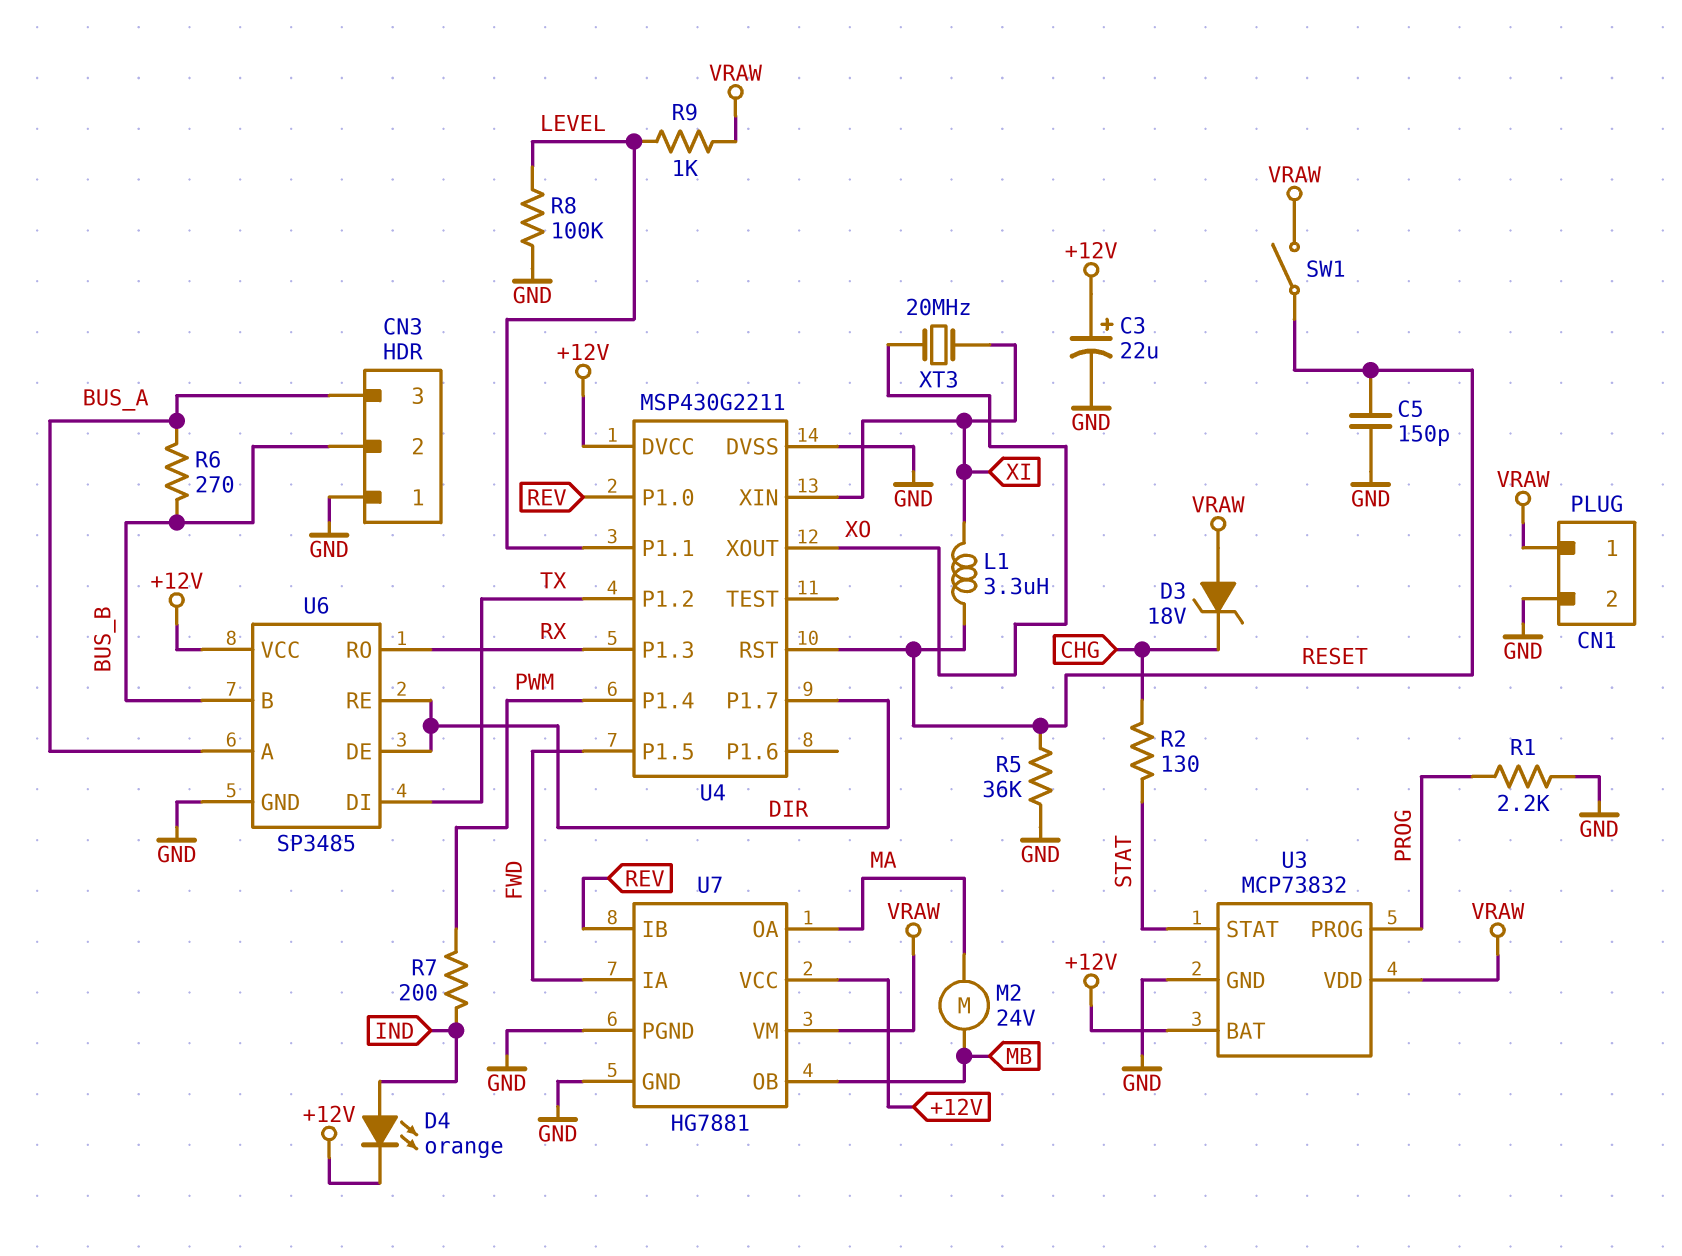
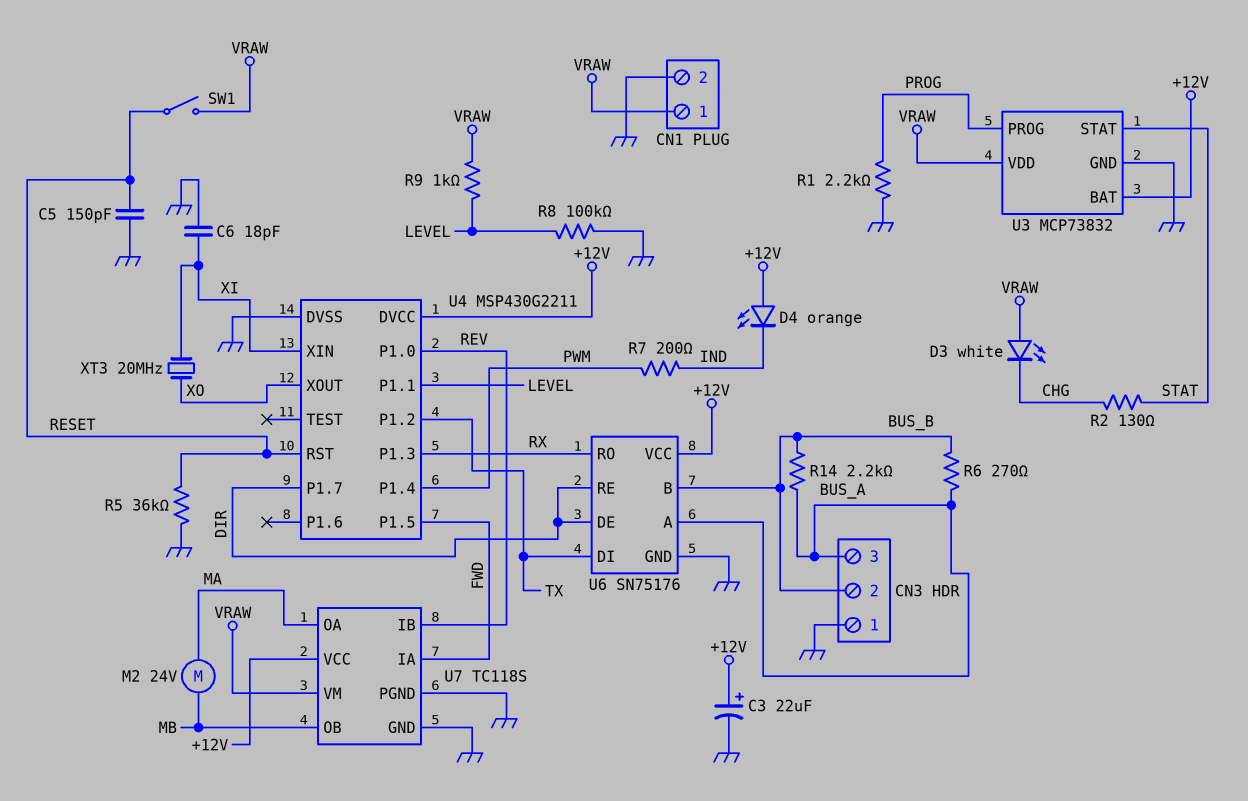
C6: none -> 18pF (GND, XI)
D3: zener 18V (A VRAW, K CHG) -> LED white (A VRAW, K CHG)
D4: LED orange (A IND, K +12V) -> LED orange (A +12V, K IND)
L1: 3.3uH (RESET, XI) -> none
R14: none -> 2.2k (BUS_A, BUS_B)
U6: SP3485 -> SN75176
U7: HG7881 -> TC118S

